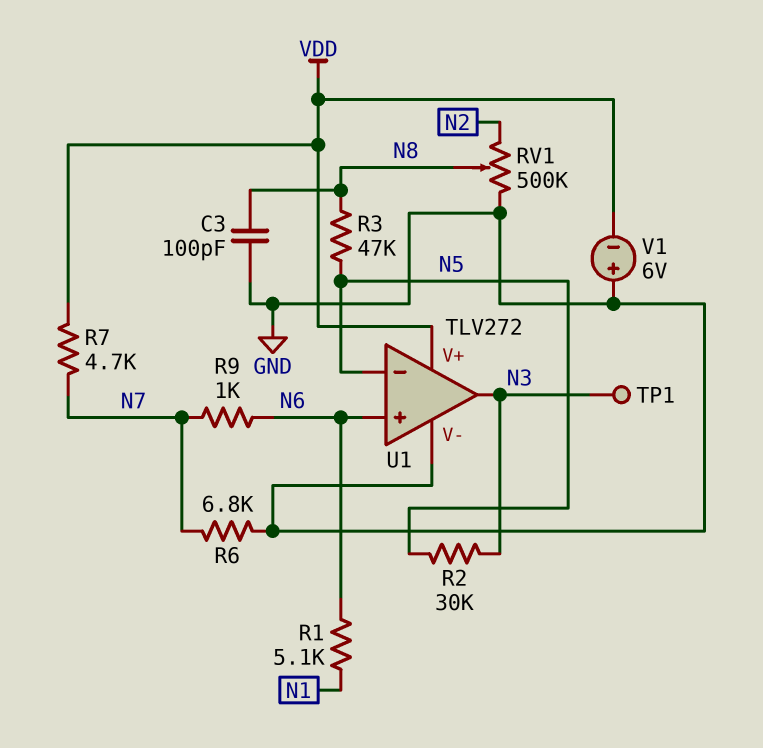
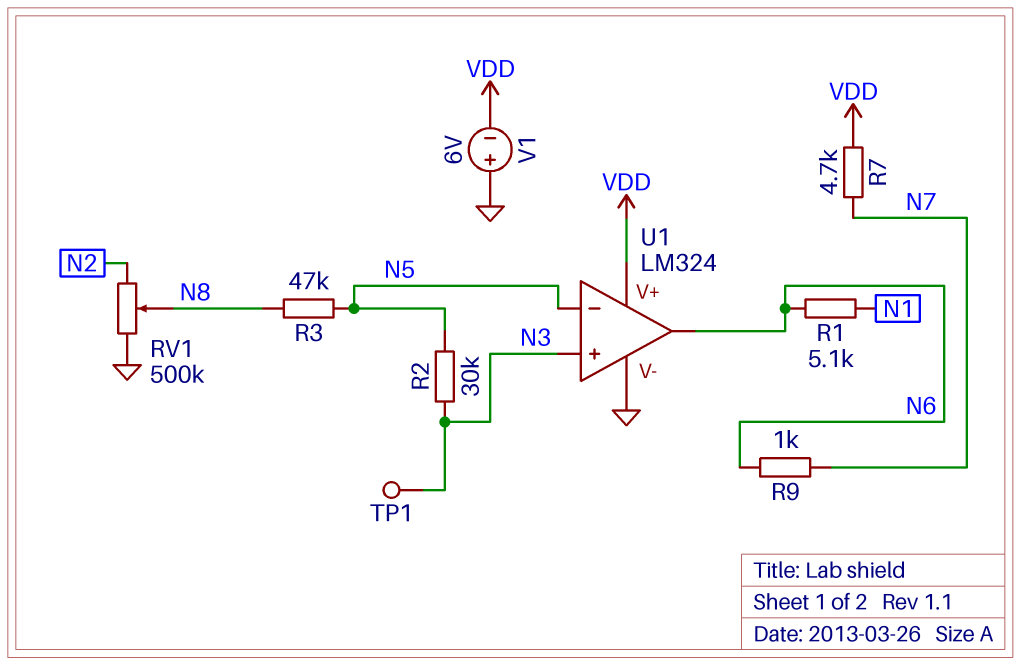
C3: 100pF (GND, N8) -> none
R6: 6.8k (GND, N7) -> none
U1: TLV272 -> LM324
U1 pin in+: N6 -> N3
U1 pin out: N3 -> N6

